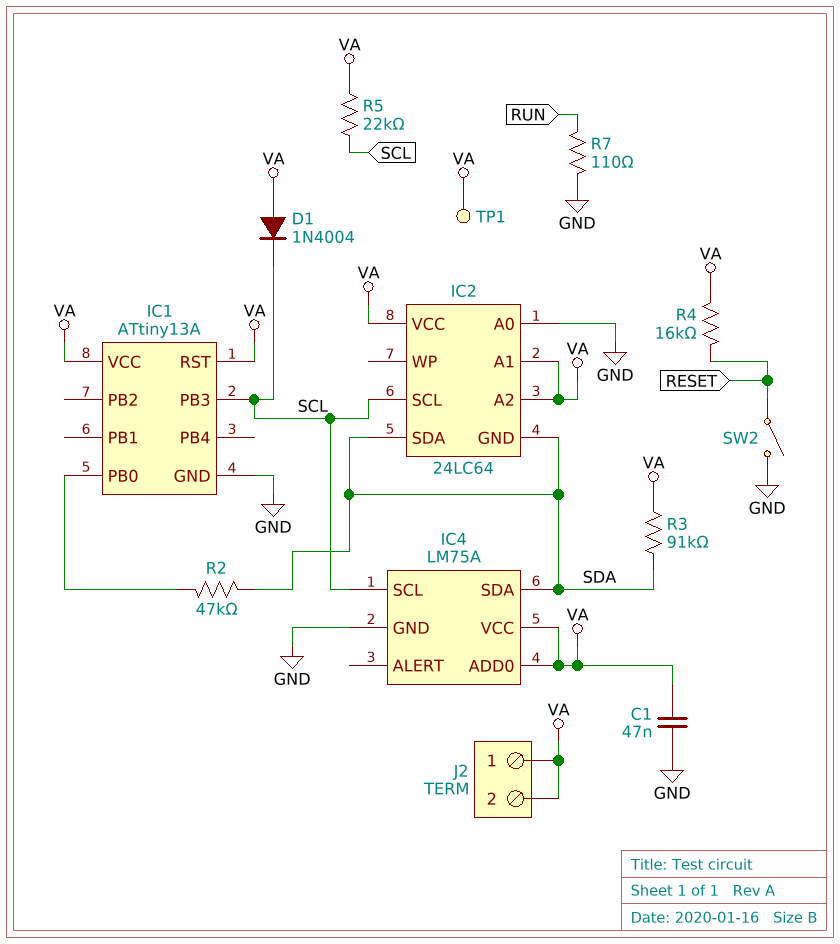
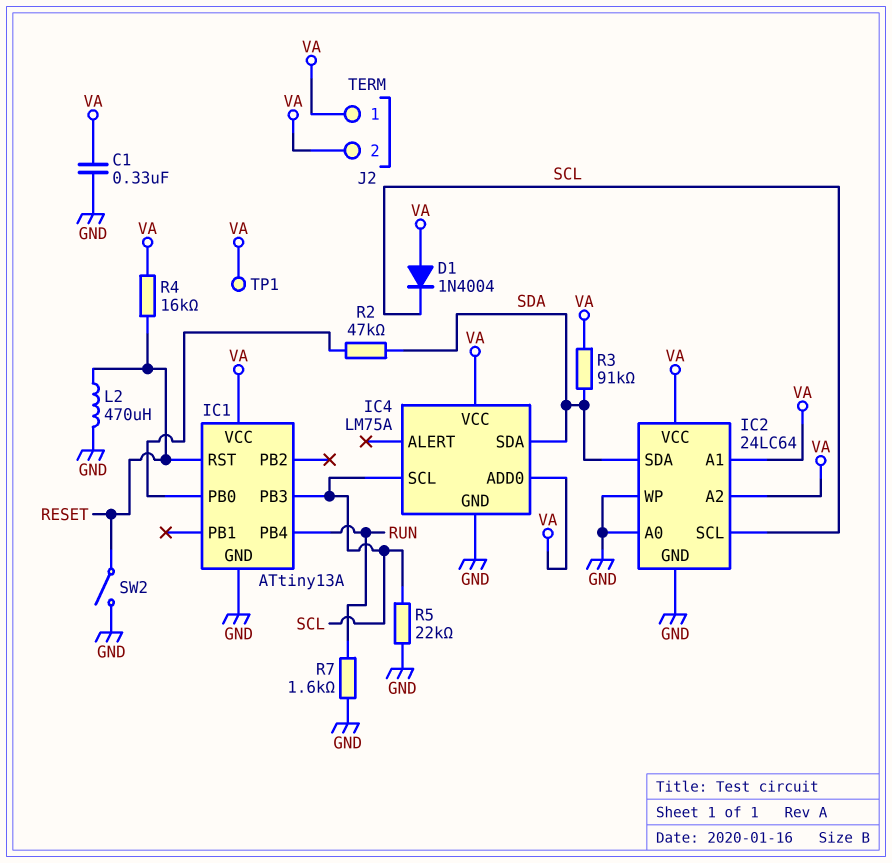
C1: 47nF (GND, VA) -> 330nF (GND, VA)
IC1 pin PB4: none -> RUN
IC1 pin RST: VA -> RESET
IC2 pin GND: SDA -> GND
IC2 pin WP: none -> GND
L2: none -> 470uH (GND, RESET)
R5: 22k (SCL, VA) -> 22k (GND, SCL)
R7: 110 (GND, RUN) -> 1.6k (GND, RUN)

